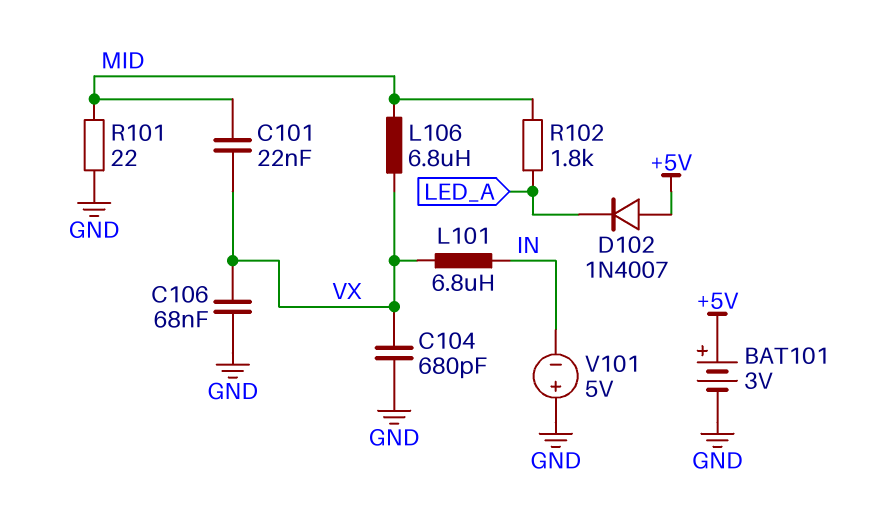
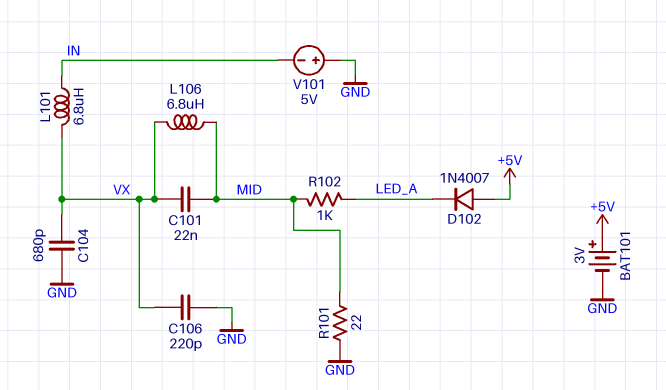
C106: 68nF (GND, VX) -> 220pF (GND, VX)
R102: 1.8k (LED_A, MID) -> 1k (LED_A, MID)

